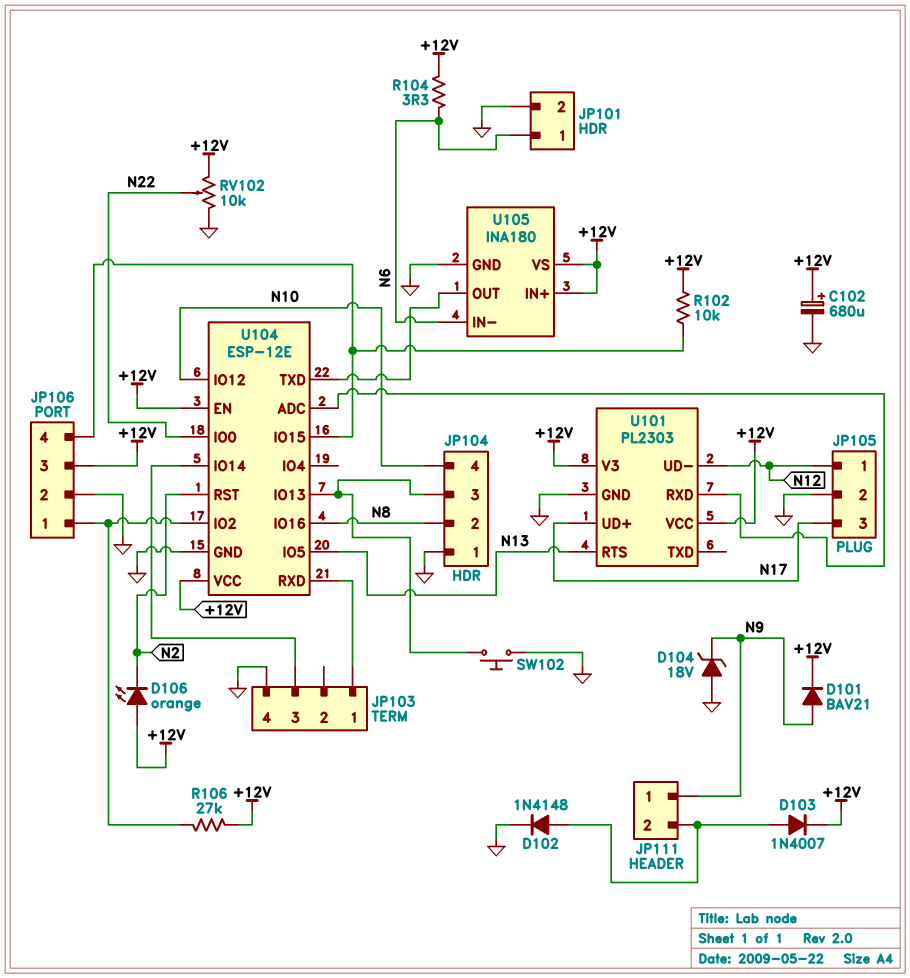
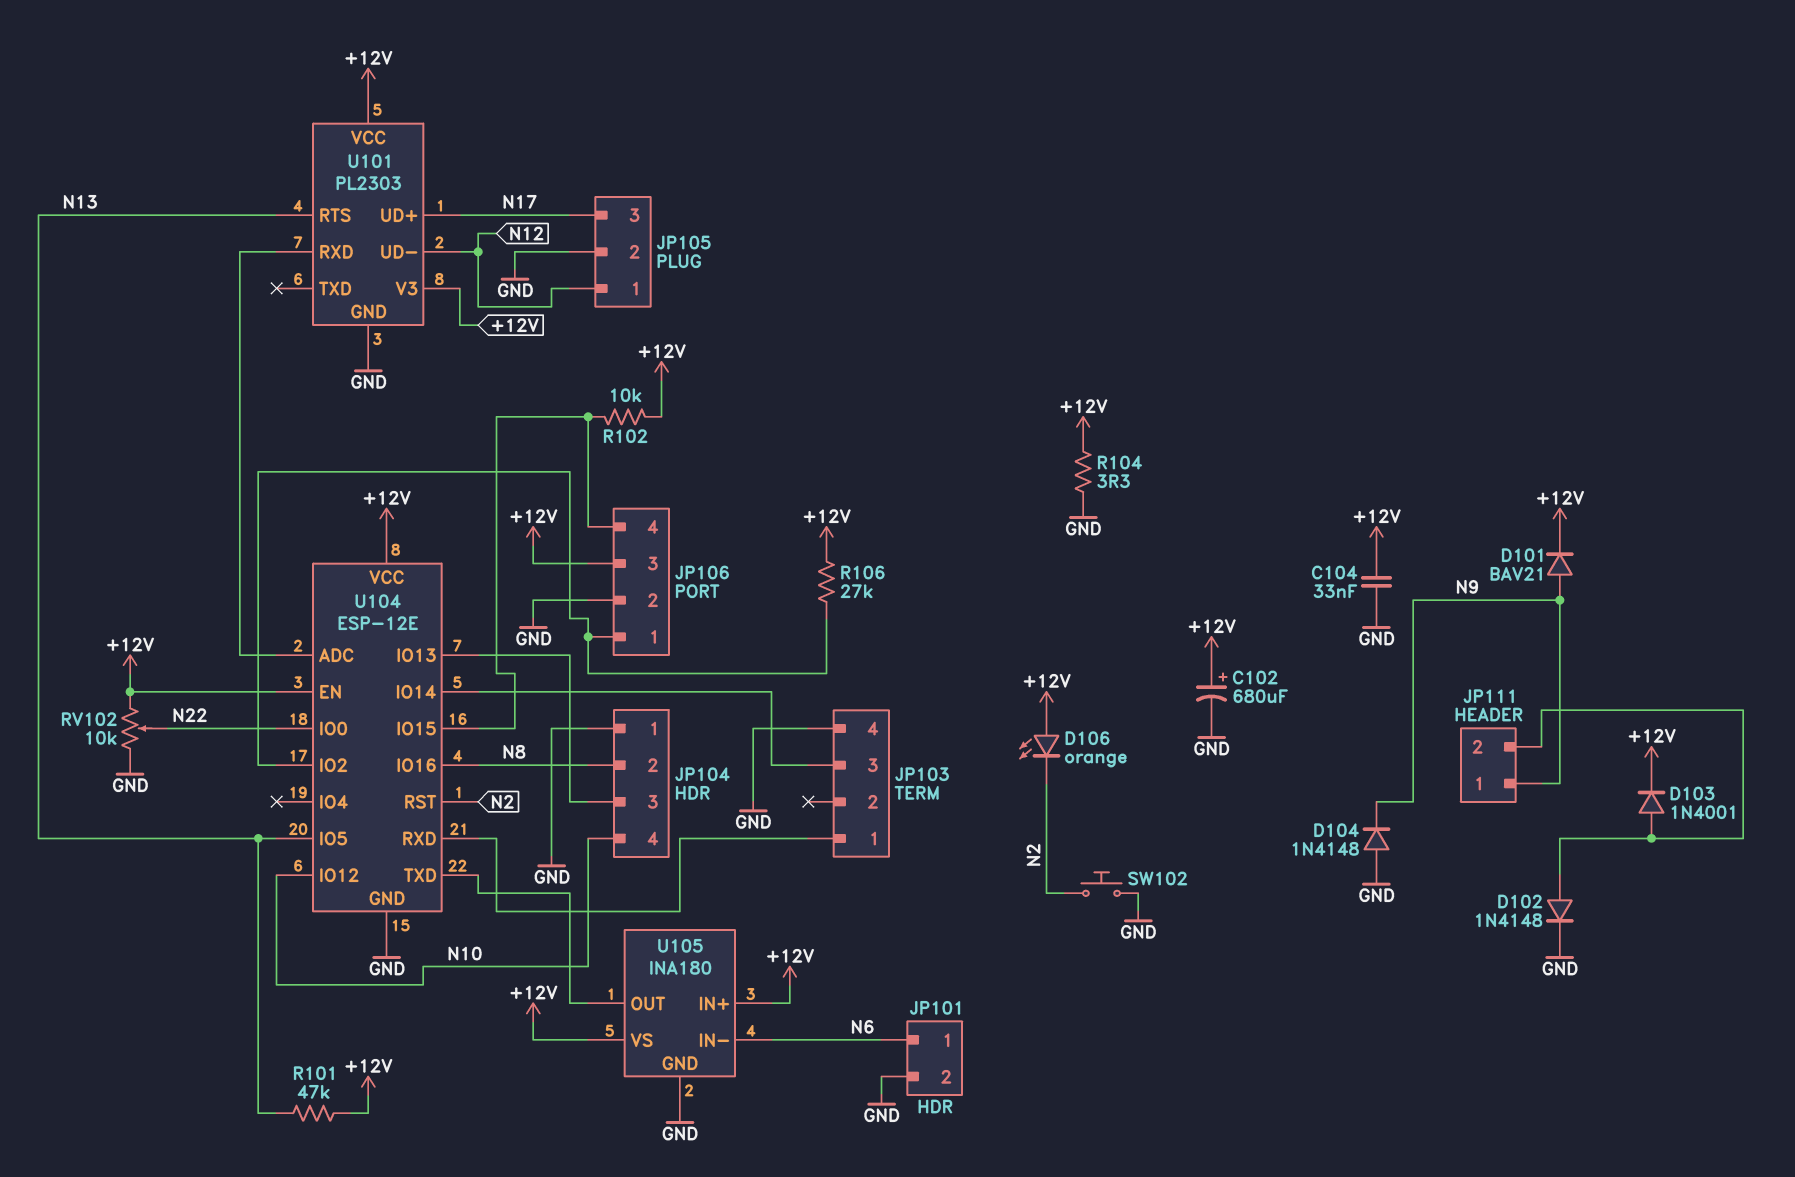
C104: none -> 33nF (+12V, GND)
D103: diode 1N4007 (A JP111/2, K +12V) -> diode 1N4001 (A JP111/2, K +12V)
D104: zener 18V (A GND, K N9) -> diode 1N4148 (A GND, K N9)
R101: none -> 47k (+12V, N13)
R104: 3.3 (+12V, N6) -> 3.3 (+12V, GND)
SW102: button (GND, JP104/3) -> button (GND, N2)

